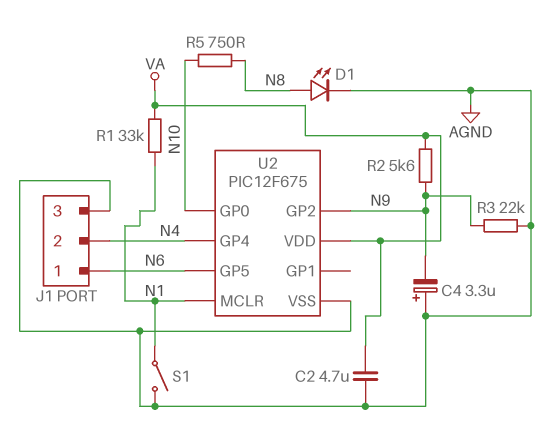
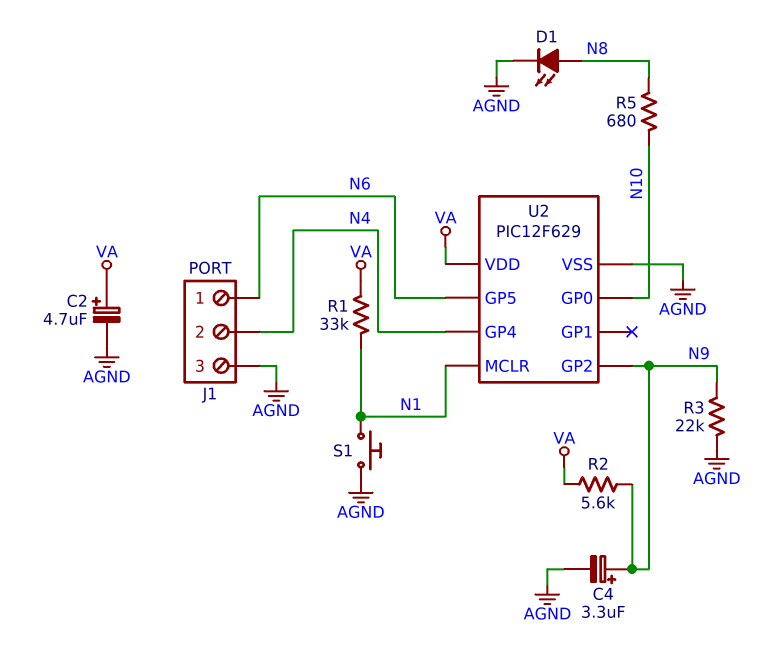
C2: 4.7uF (AGND, VA) -> 4.7uF (plus VA, minus AGND)
C4: 3.3uF (plus AGND, minus N9) -> 3.3uF (plus N9, minus AGND)
R5: 750 (N8, N10) -> 680 (N8, N10)
S1: switch (AGND, N1) -> button (AGND, N1)
U2: PIC12F675 -> PIC12F629

